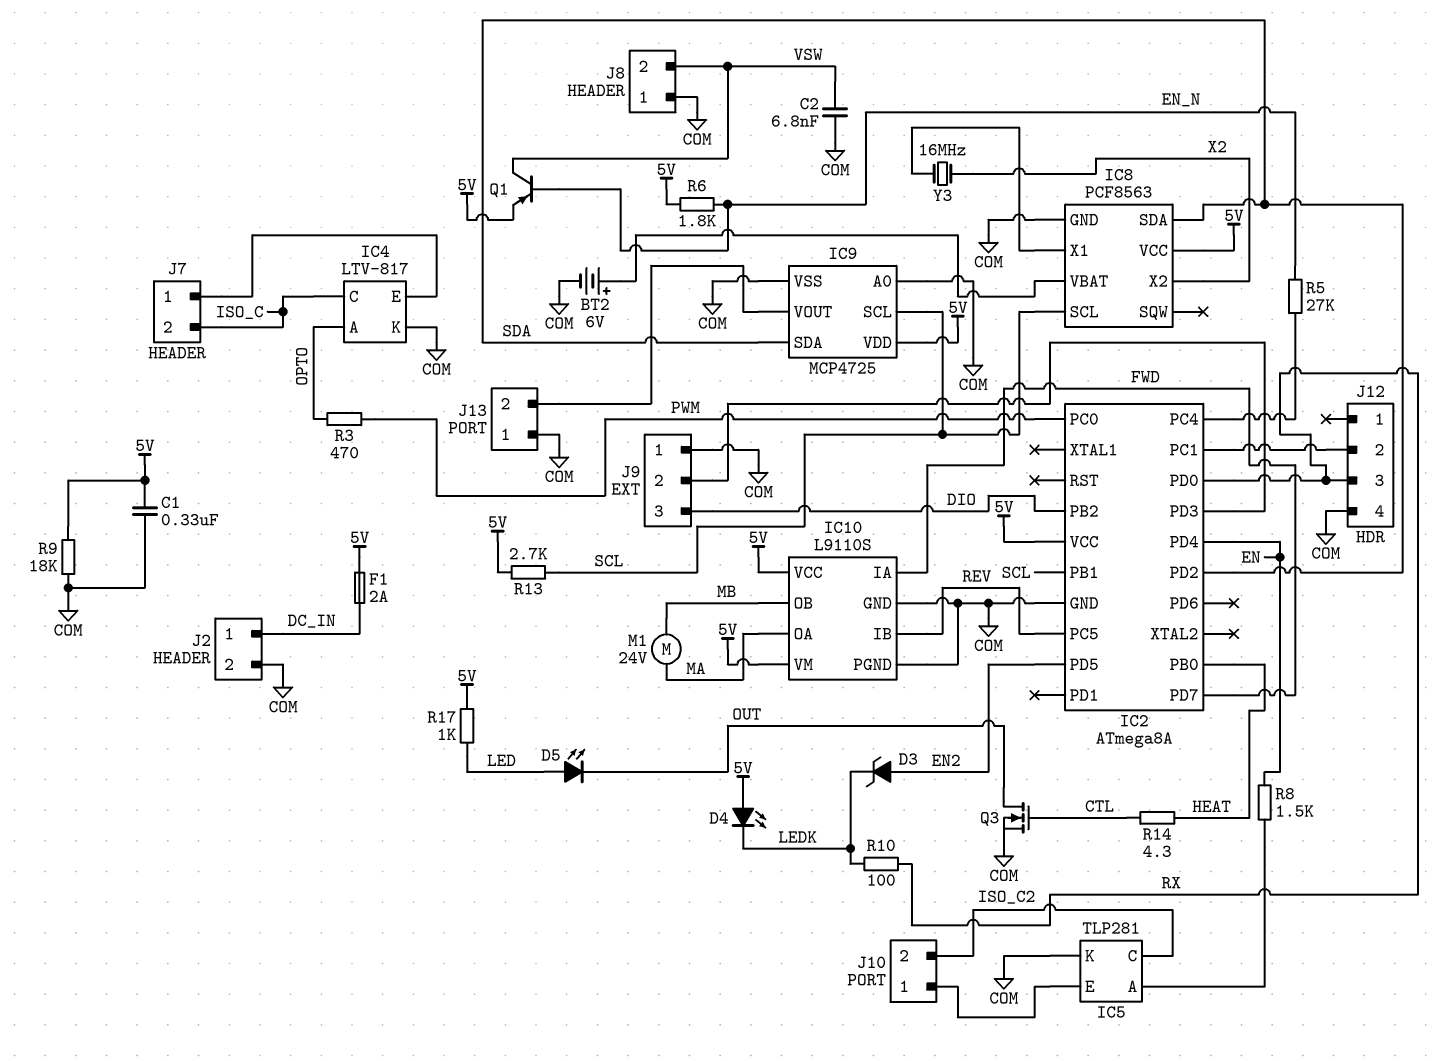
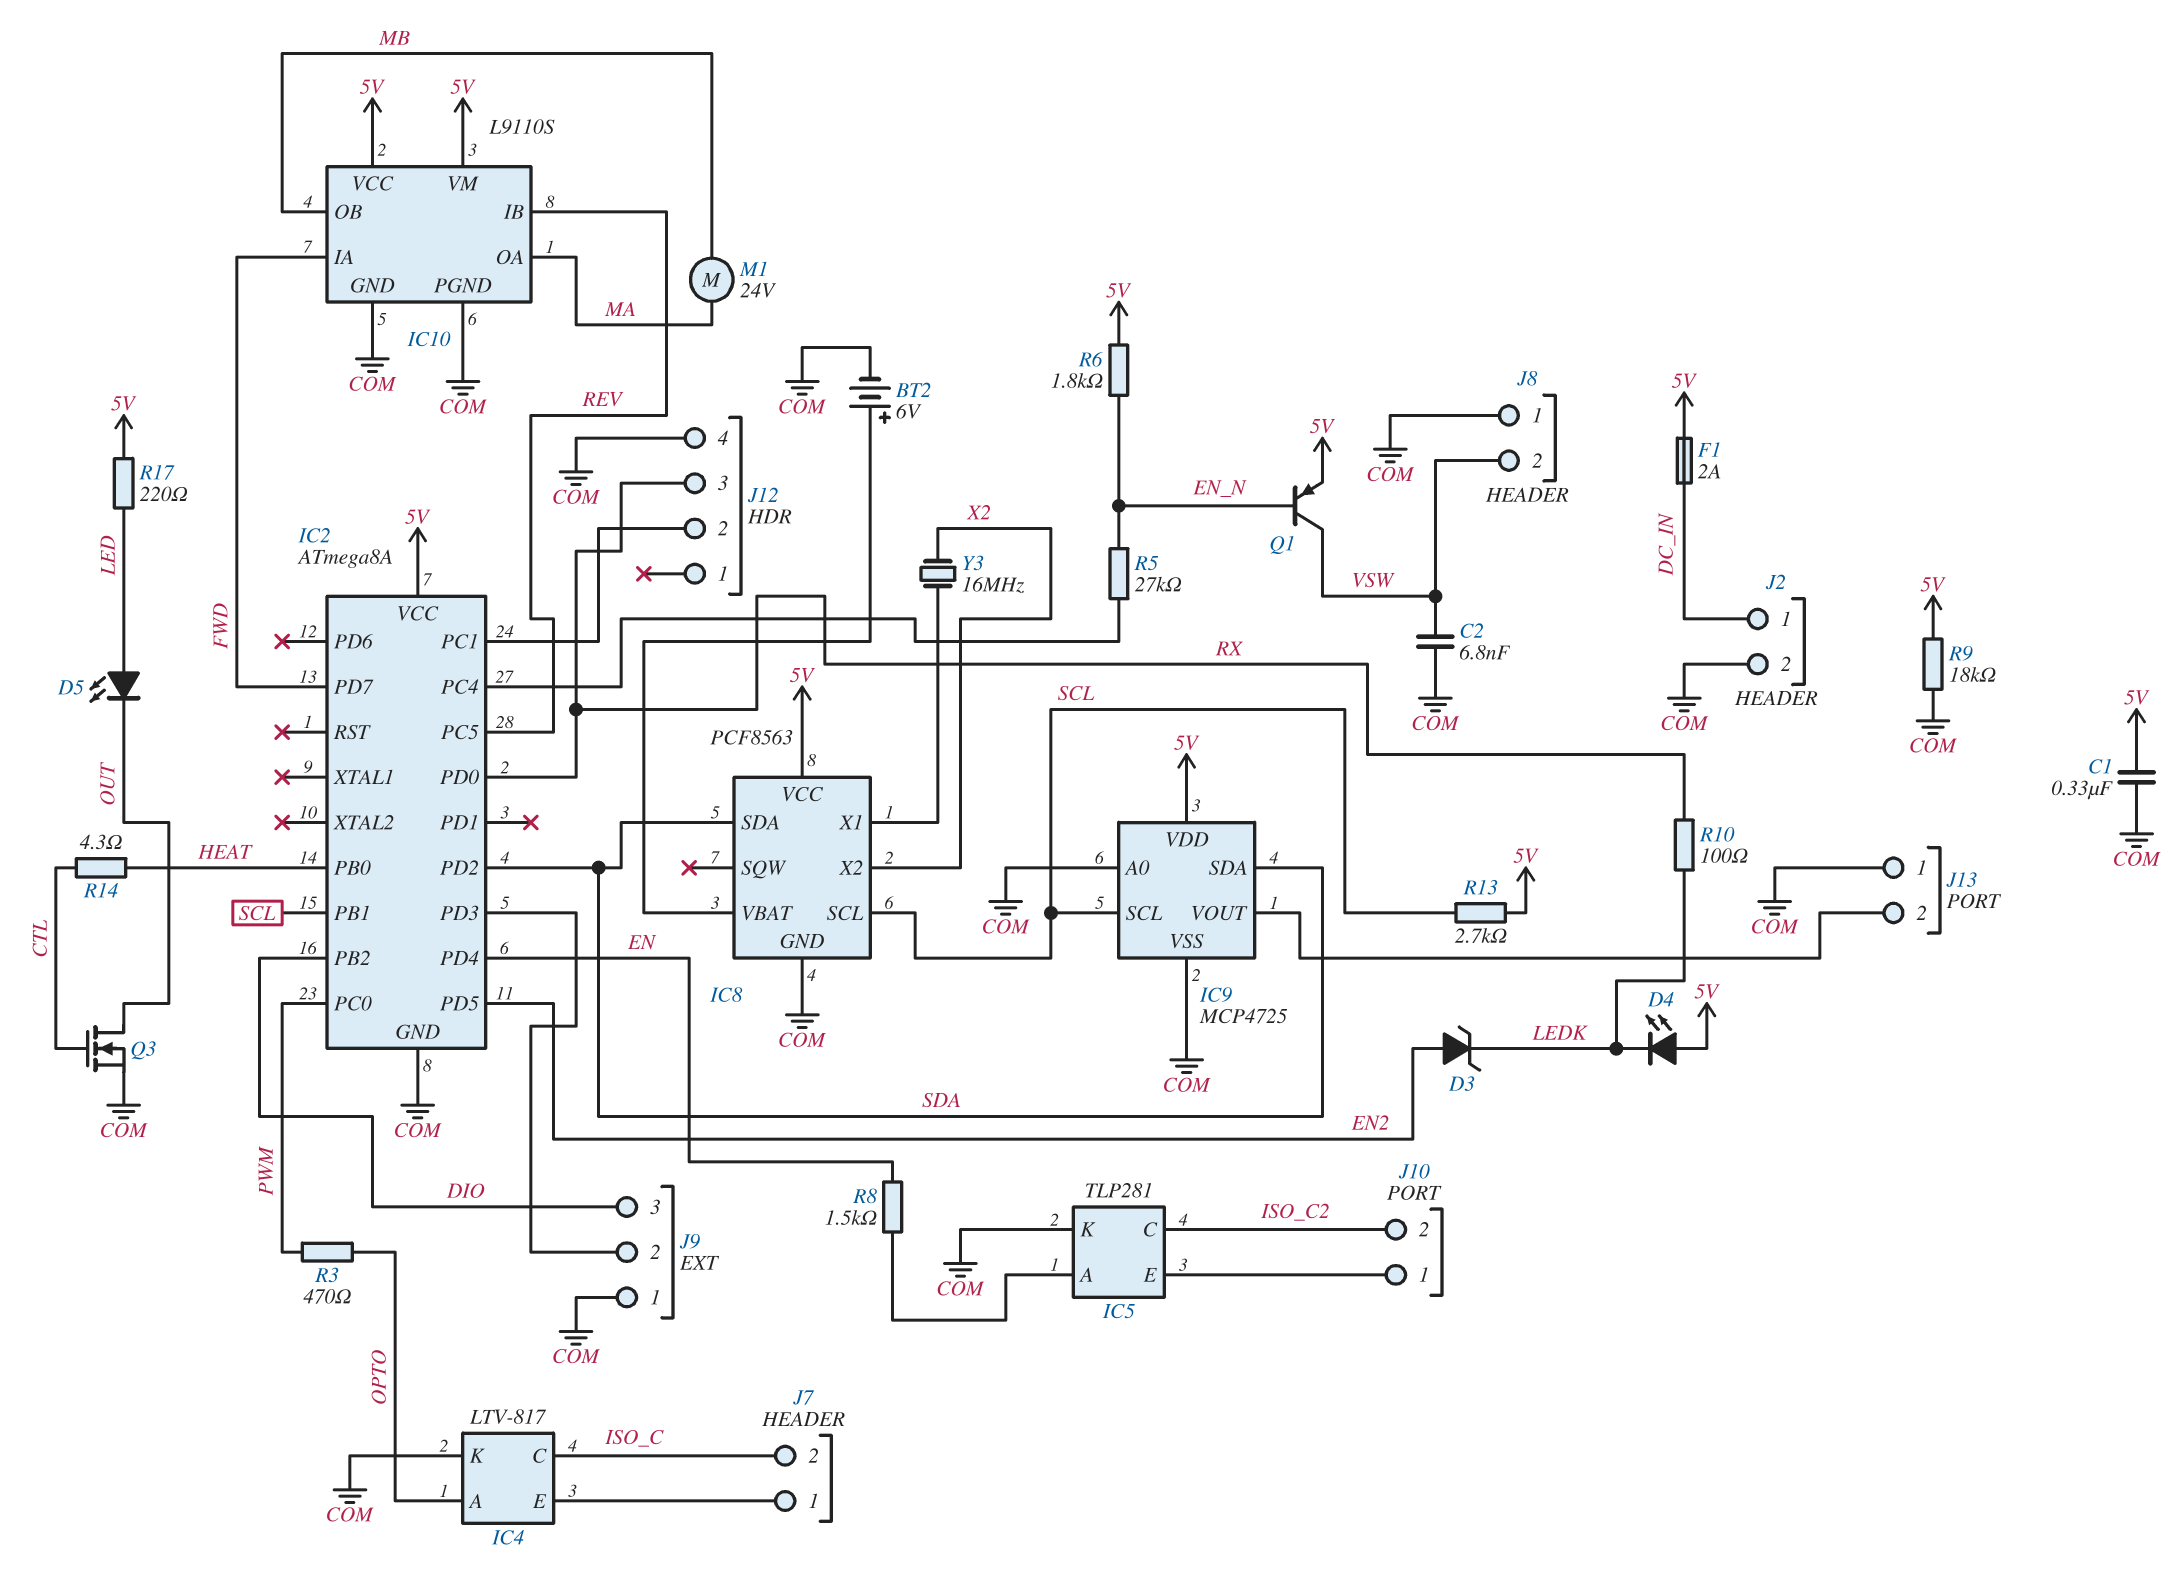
R17: 1k (5V, LED) -> 220 (5V, LED)

